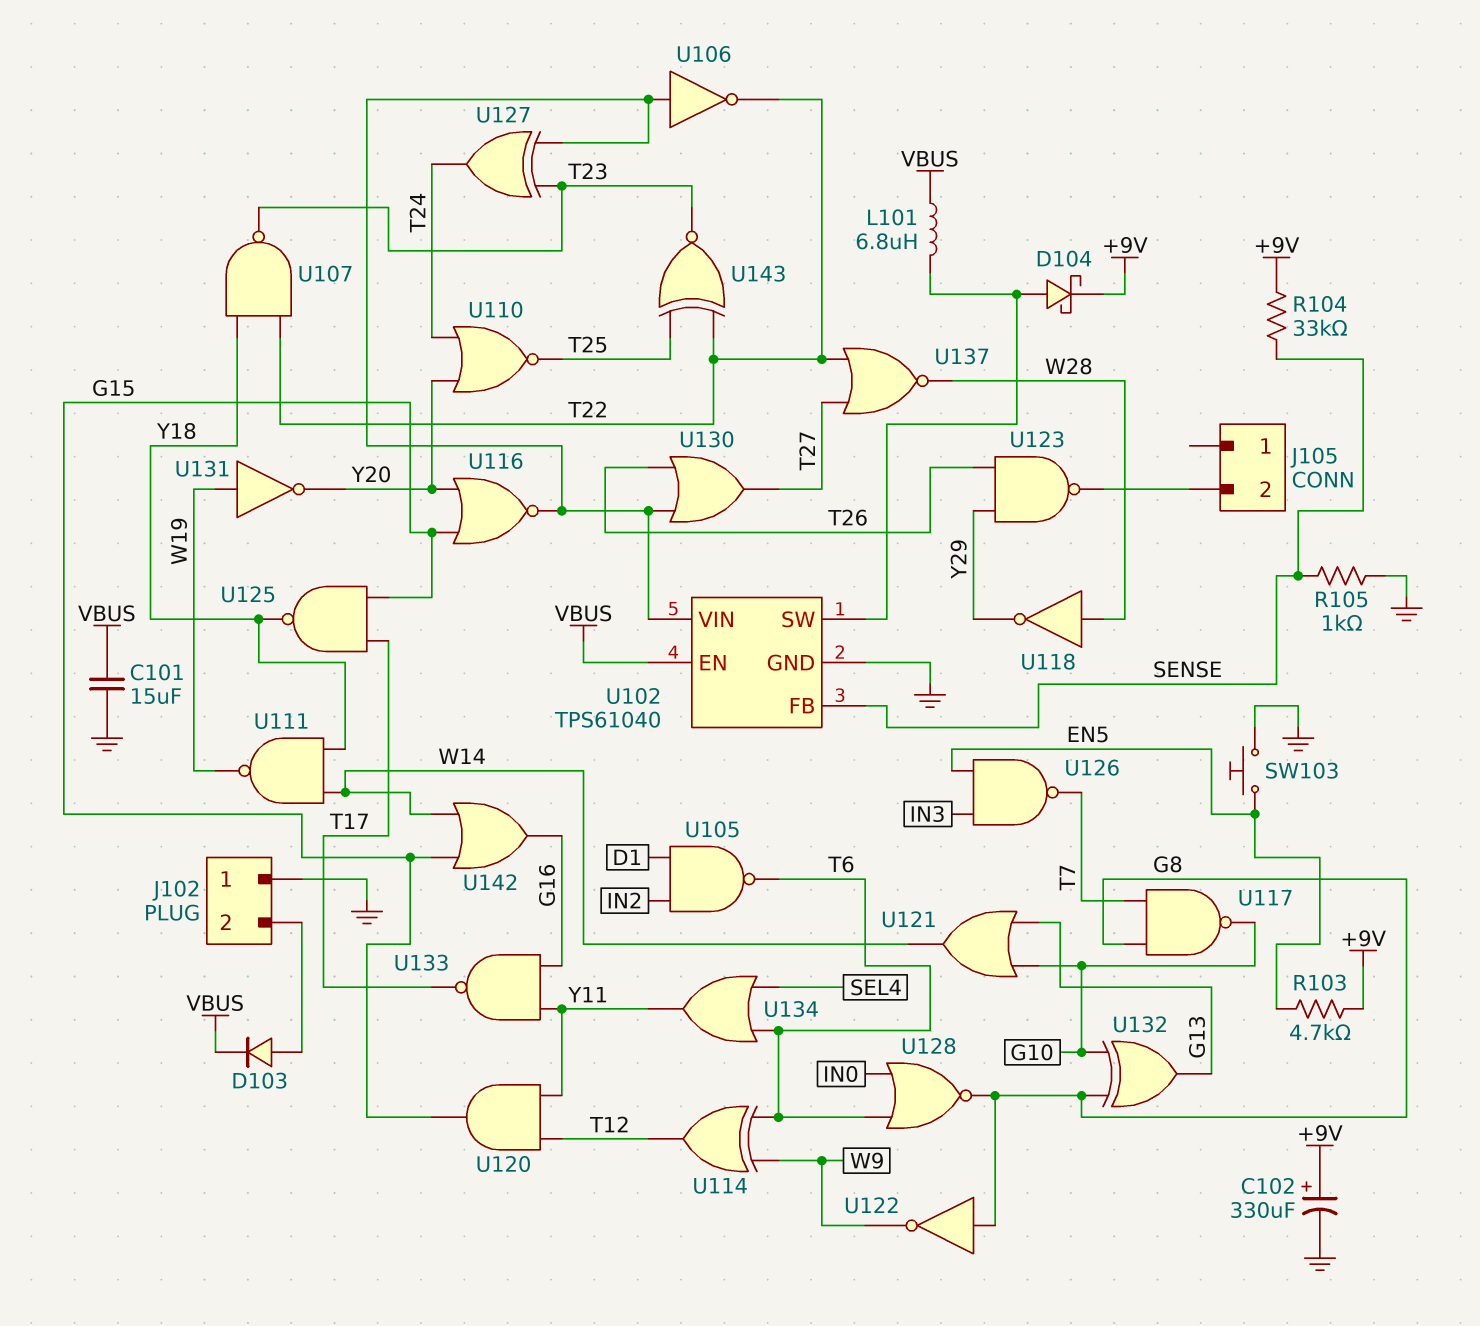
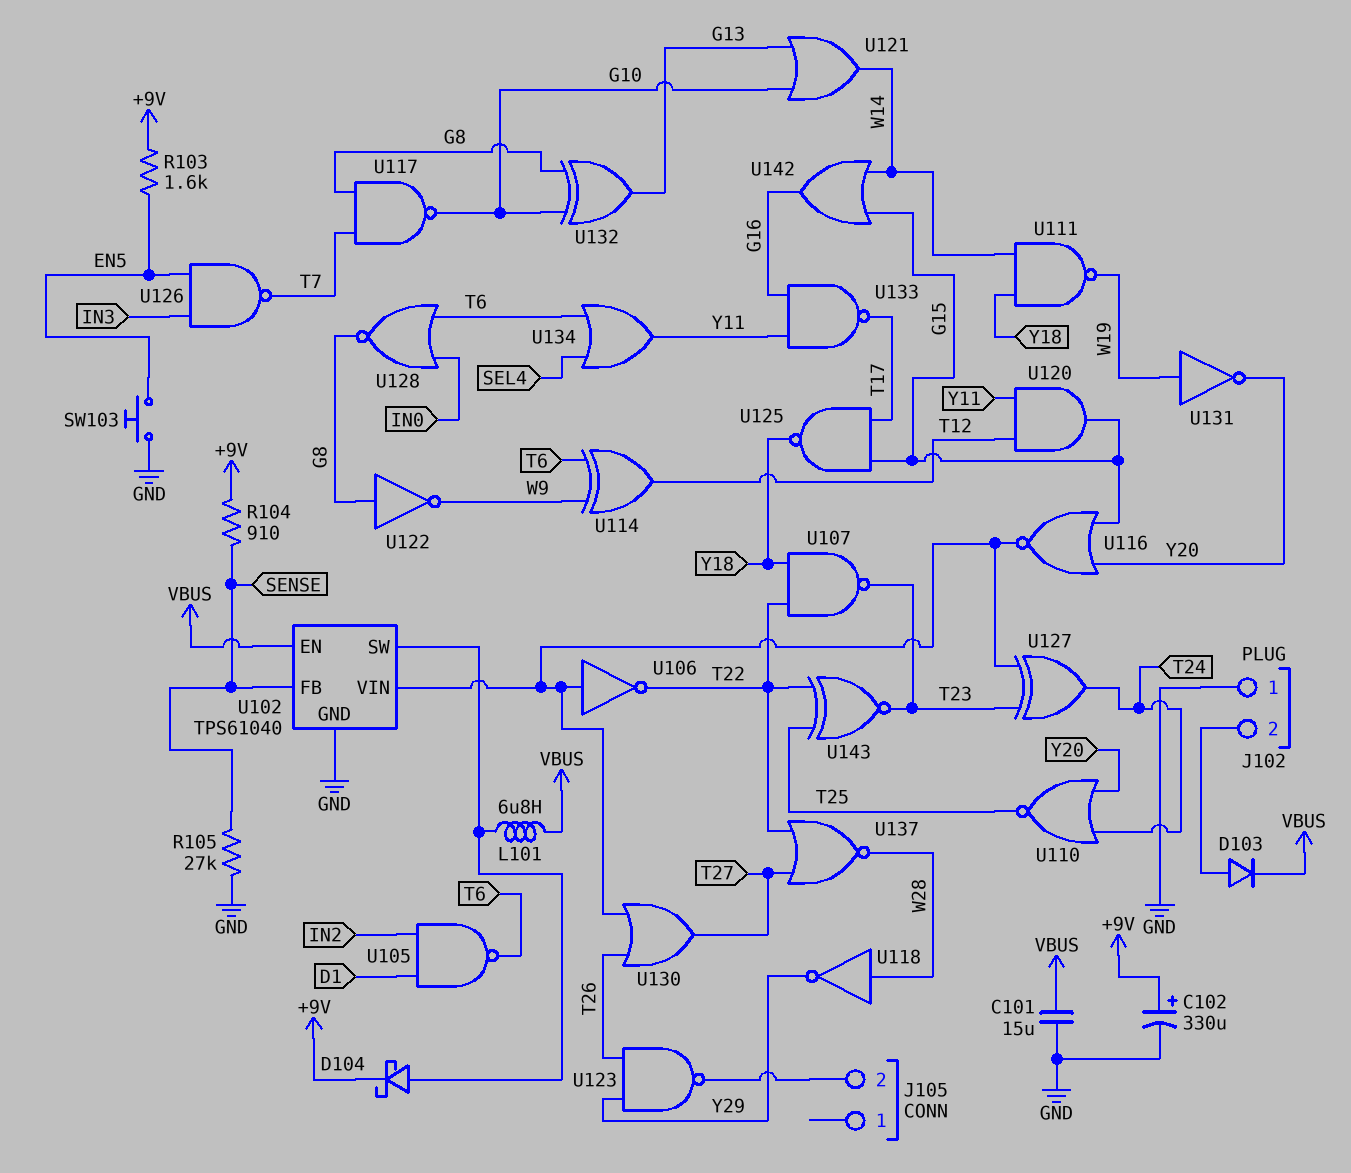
R103: 4.7k (+9V, EN5) -> 1.6k (+9V, EN5)
R104: 33k (+9V, SENSE) -> 910 (+9V, SENSE)
R105: 1k (GND, SENSE) -> 27k (GND, SENSE)

